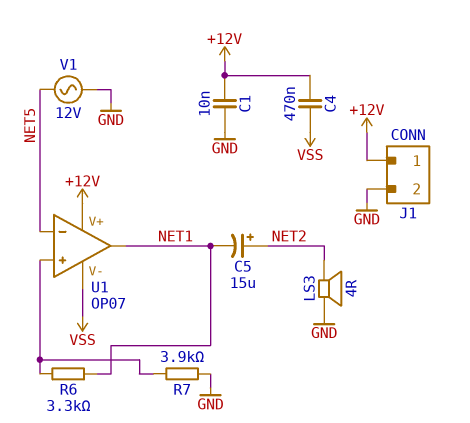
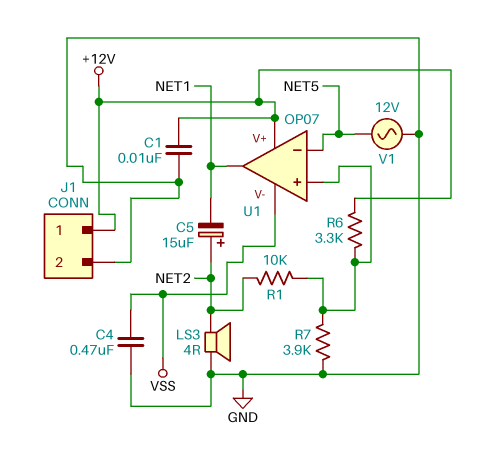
C4: 470nF (+12V, VSS) -> 470nF (GND, VSS)
R1: none -> 10k (NET2, U1/in+)
R6: 3.3k (NET1, U1/in+) -> 3.3k (+12V, U1/in+)

